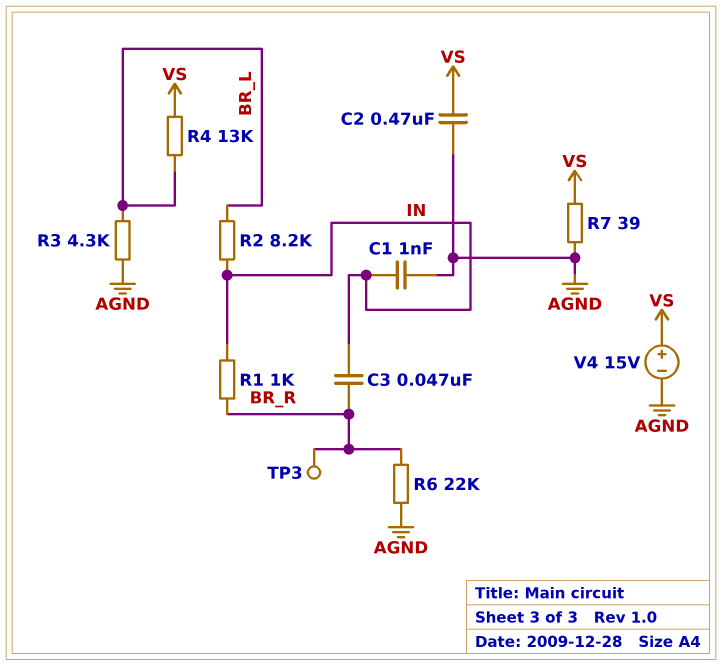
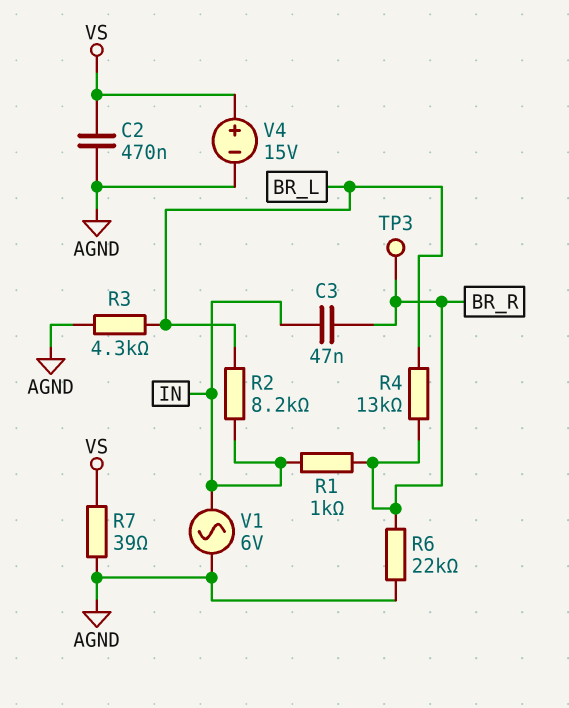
C1: 1nF (AGND, IN) -> none
R4: 13k (BR_L, VS) -> 13k (BR_L, BR_R)
V1: none -> AC 6V (AGND, IN)

